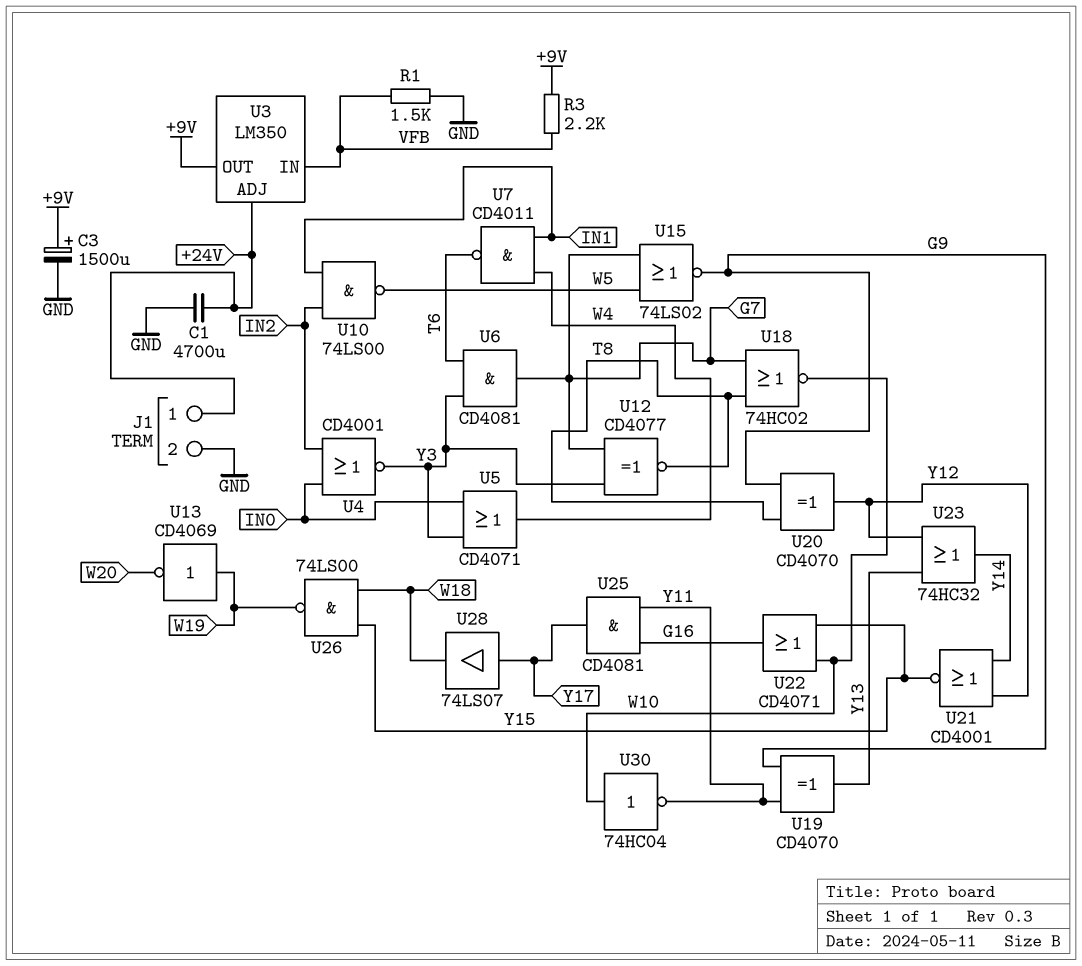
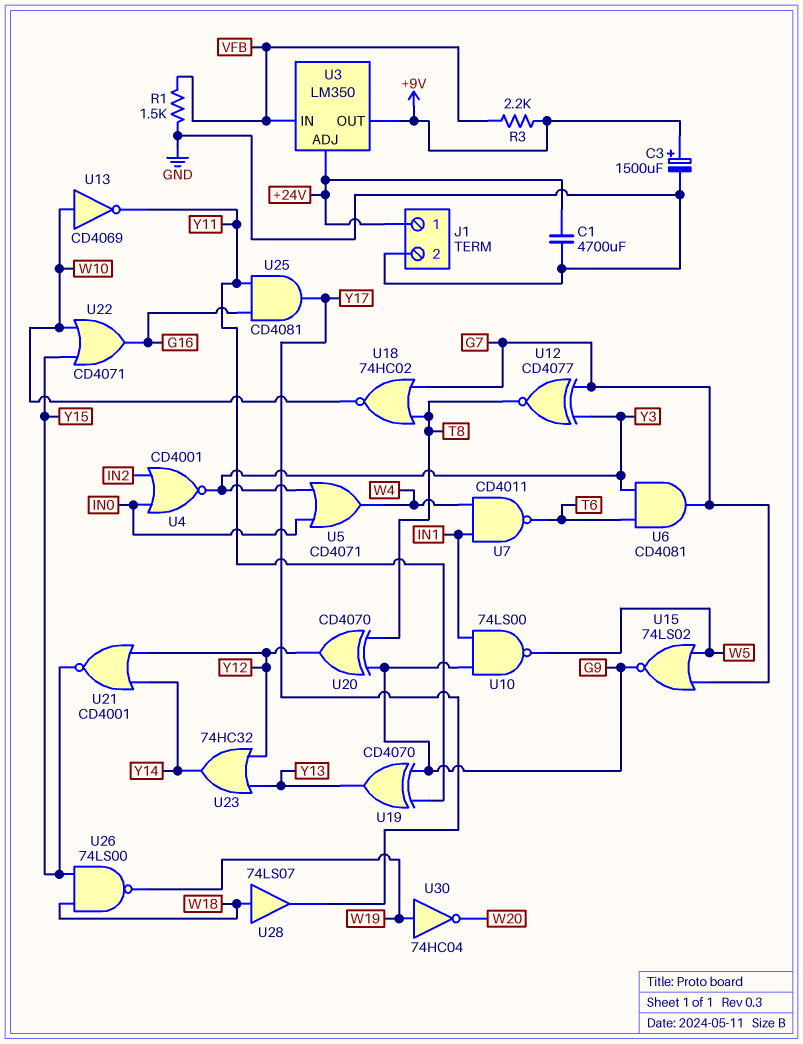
U10: NAND 74LS00 (in IN1, in IN2, out W5) -> NAND 74LS00 (in G9, in IN1, out W5)
U13: NOT CD4069 (in W19, out W20) -> NOT CD4069 (in W10, out Y11)
U28: buffer 74LS07 (in Y17, out W18) -> buffer 74LS07 (in W18, out Y17)
U30: NOT 74HC04 (in W10, out Y11) -> NOT 74HC04 (in W19, out W20)

